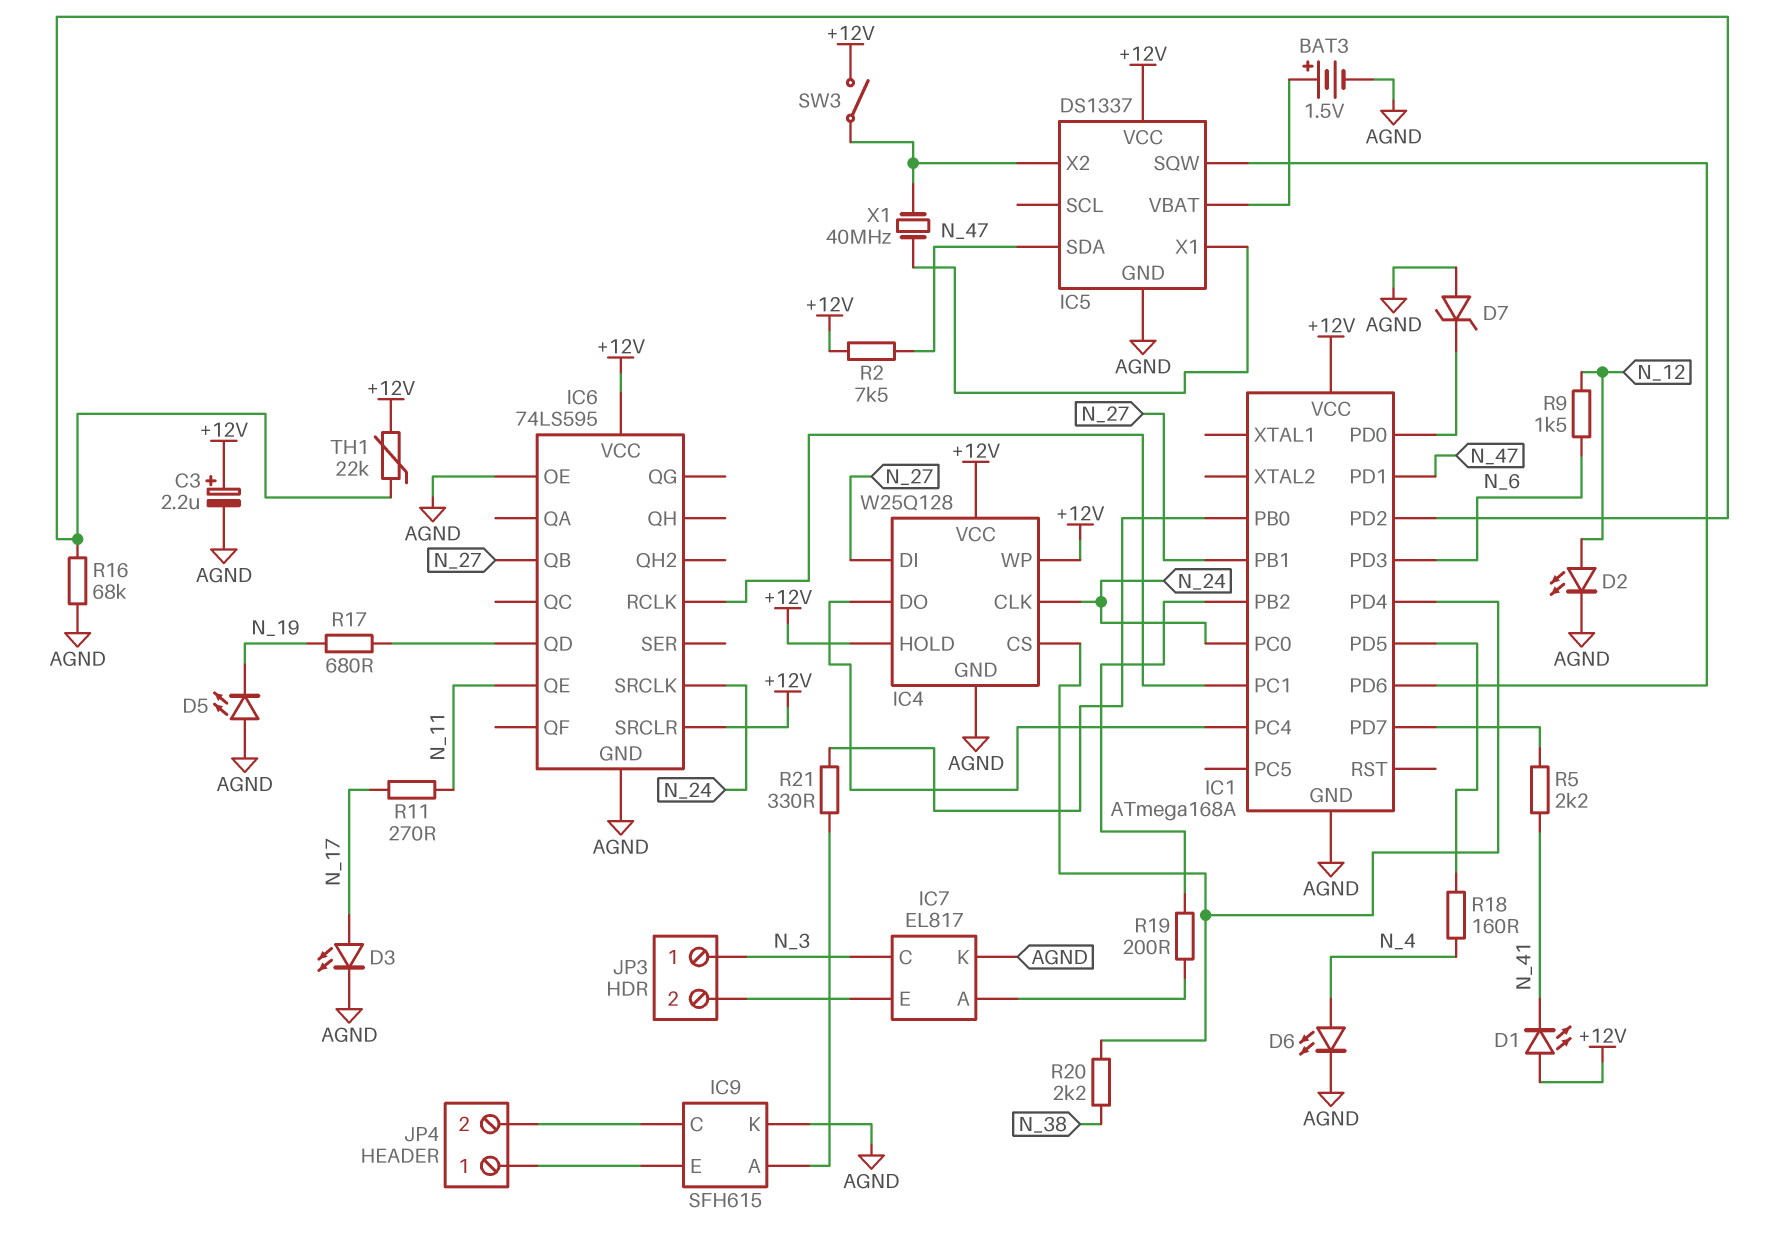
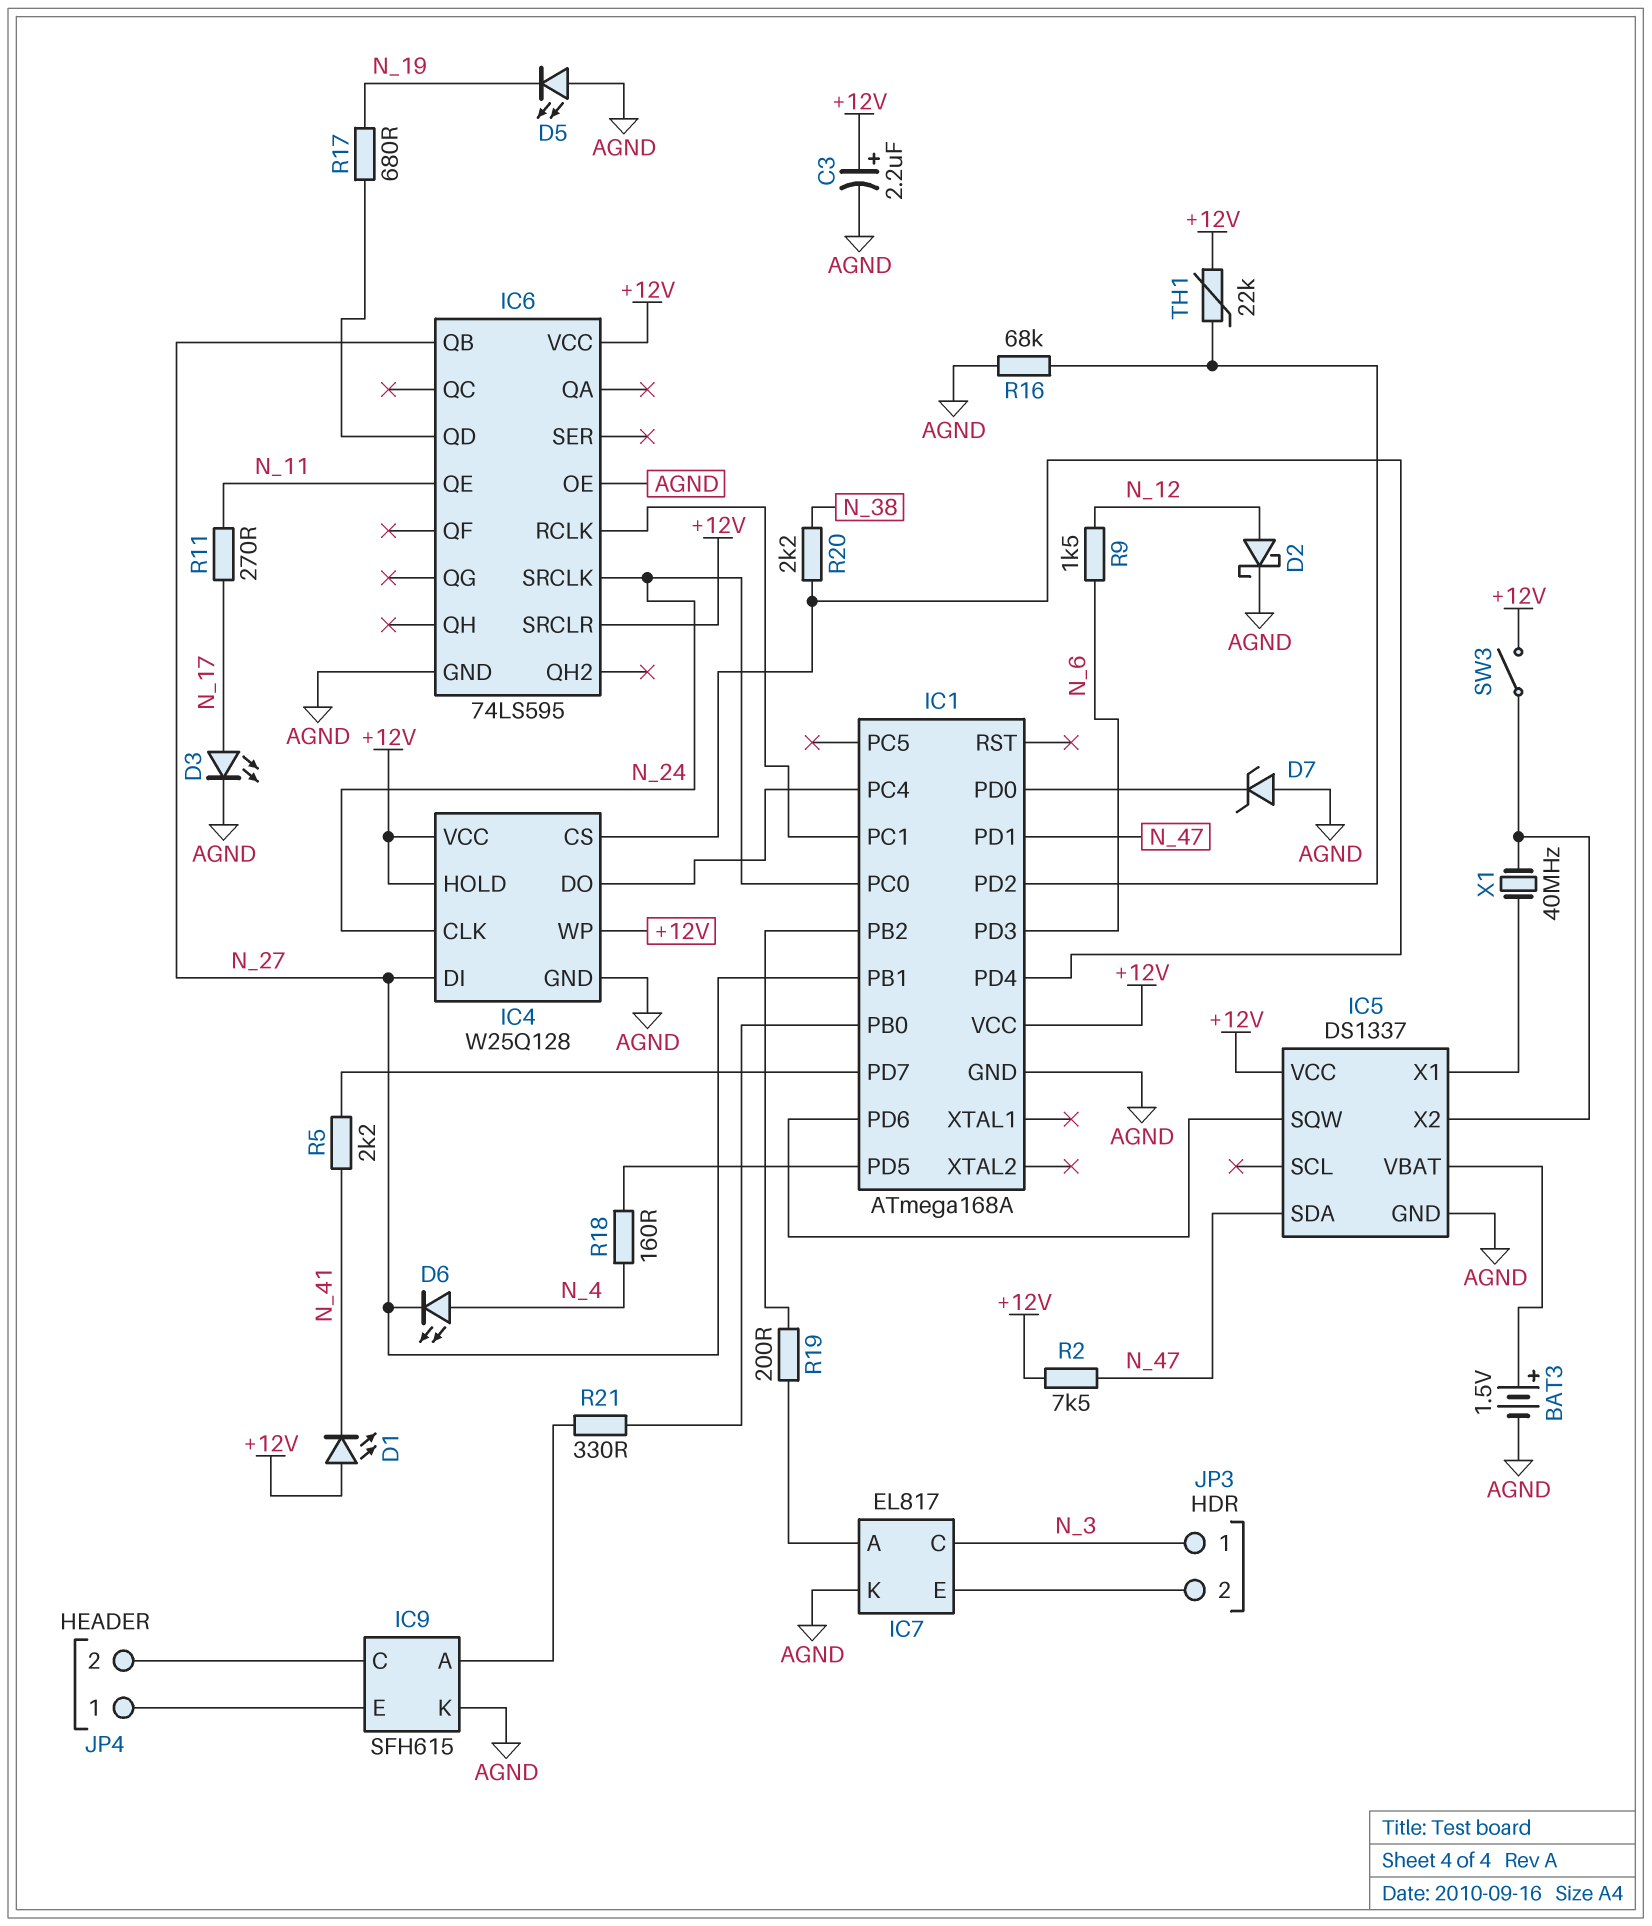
D2: LED (A N_12, K AGND) -> schottky (A N_12, K AGND)
D6: LED (A N_4, K AGND) -> LED (A N_4, K N_27)

